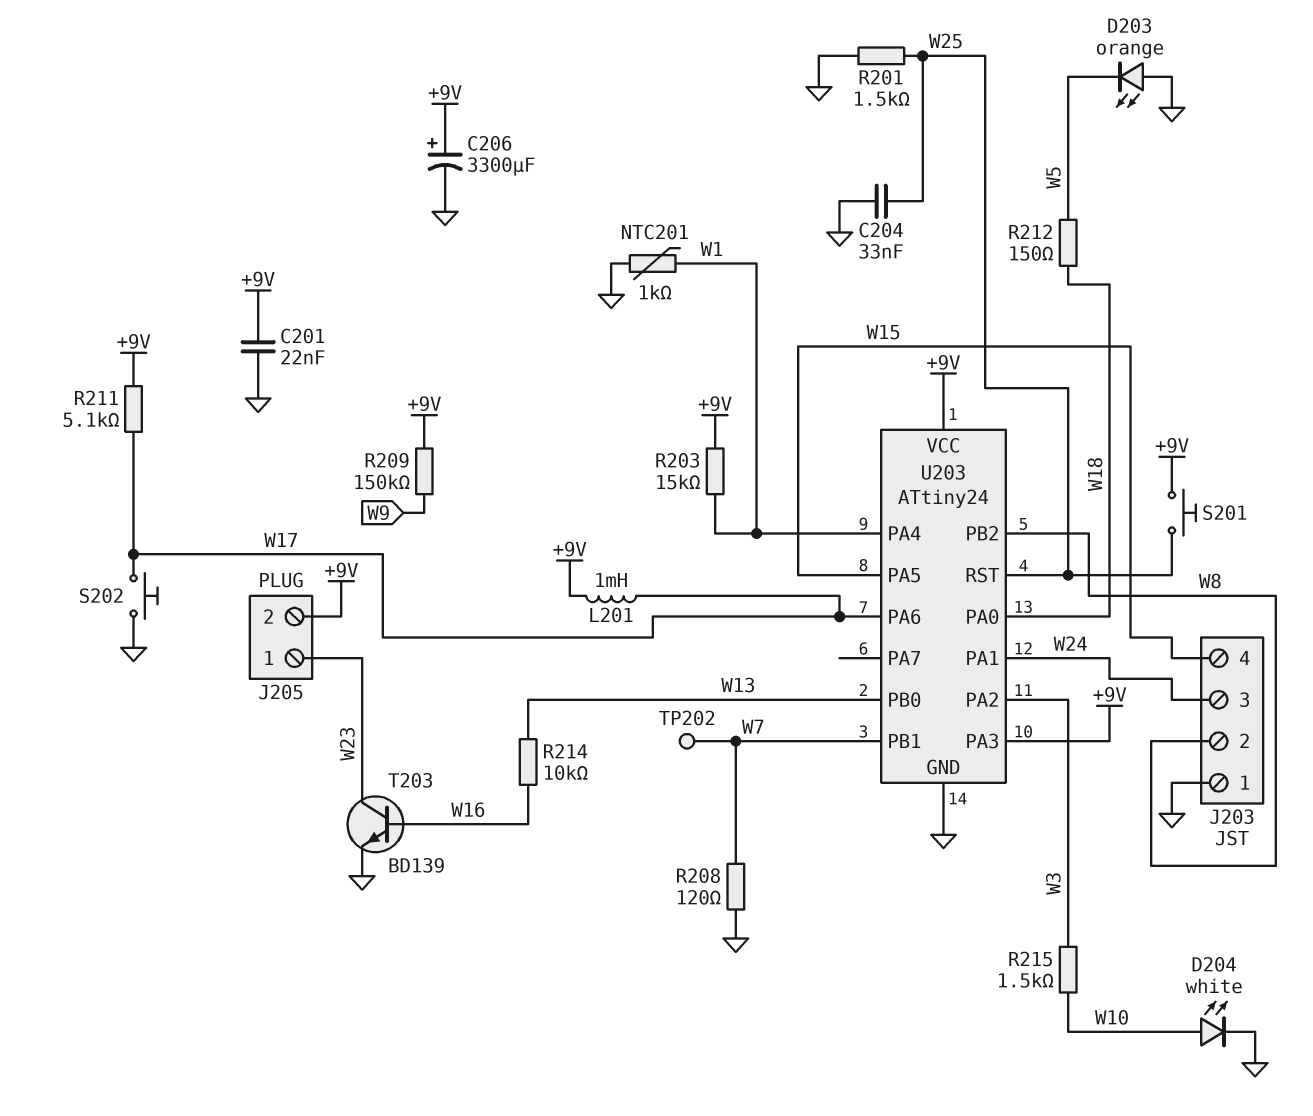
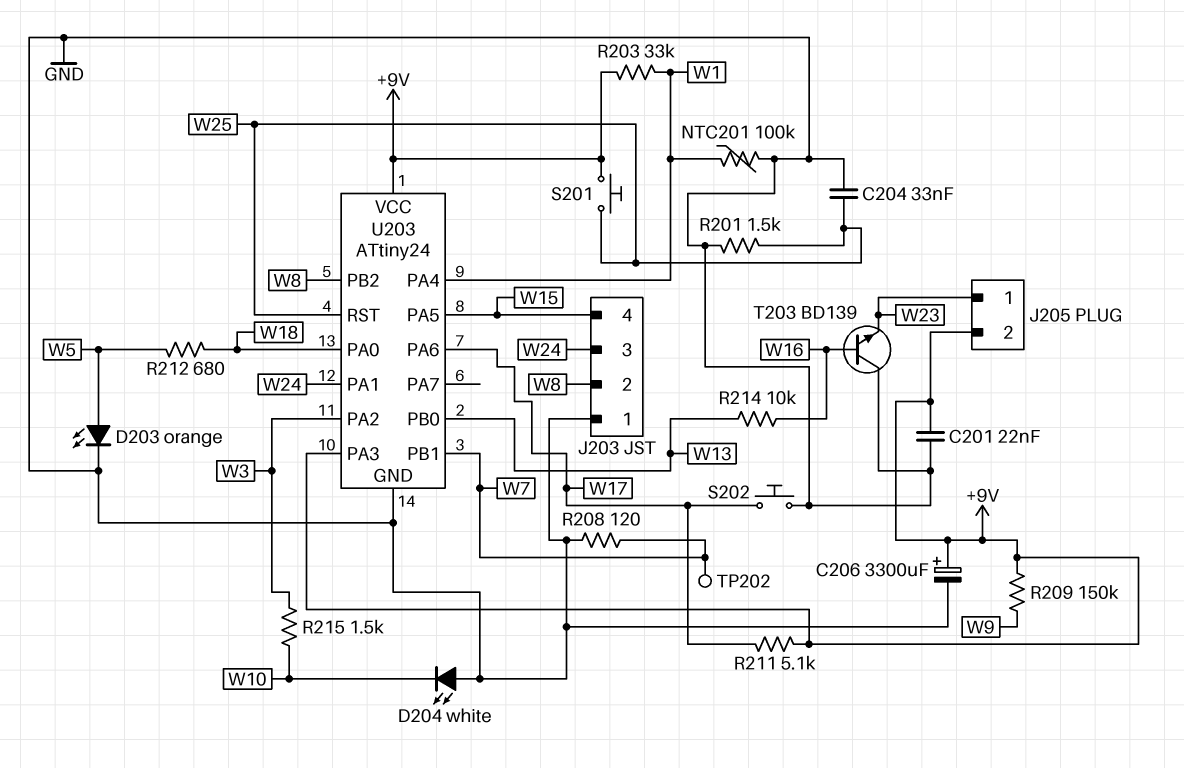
D203: LED orange (A GND, K W5) -> LED orange (A W5, K GND)
D204: LED white (A W10, K GND) -> LED white (A GND, K W10)
L201: 1mH (+9V, W17) -> none
NTC201: 1k (GND, W1) -> 100k (GND, W1)
R203: 15k (+9V, W1) -> 33k (+9V, W1)
R212: 150 (W5, W18) -> 680 (W5, W18)
T203: NPN BD139 (B W16, C W23, E GND) -> NPN BD139 (B W16, C GND, E W23)

